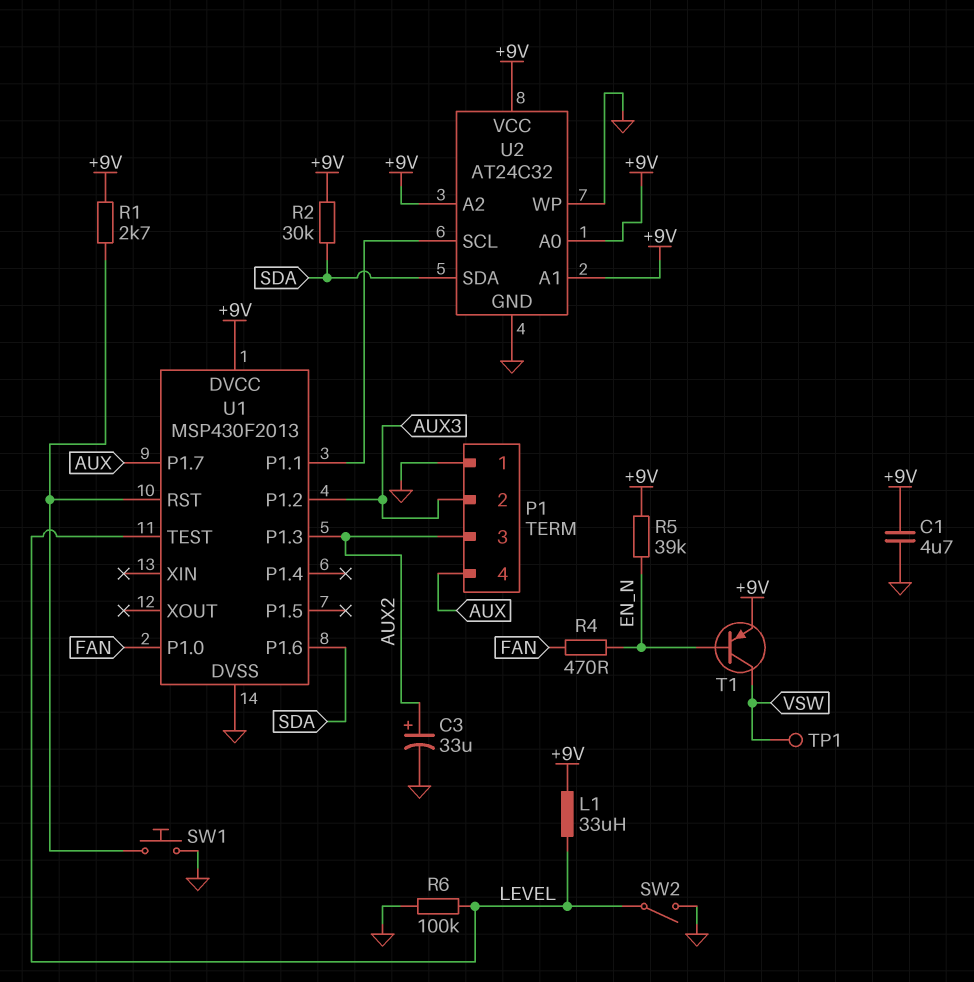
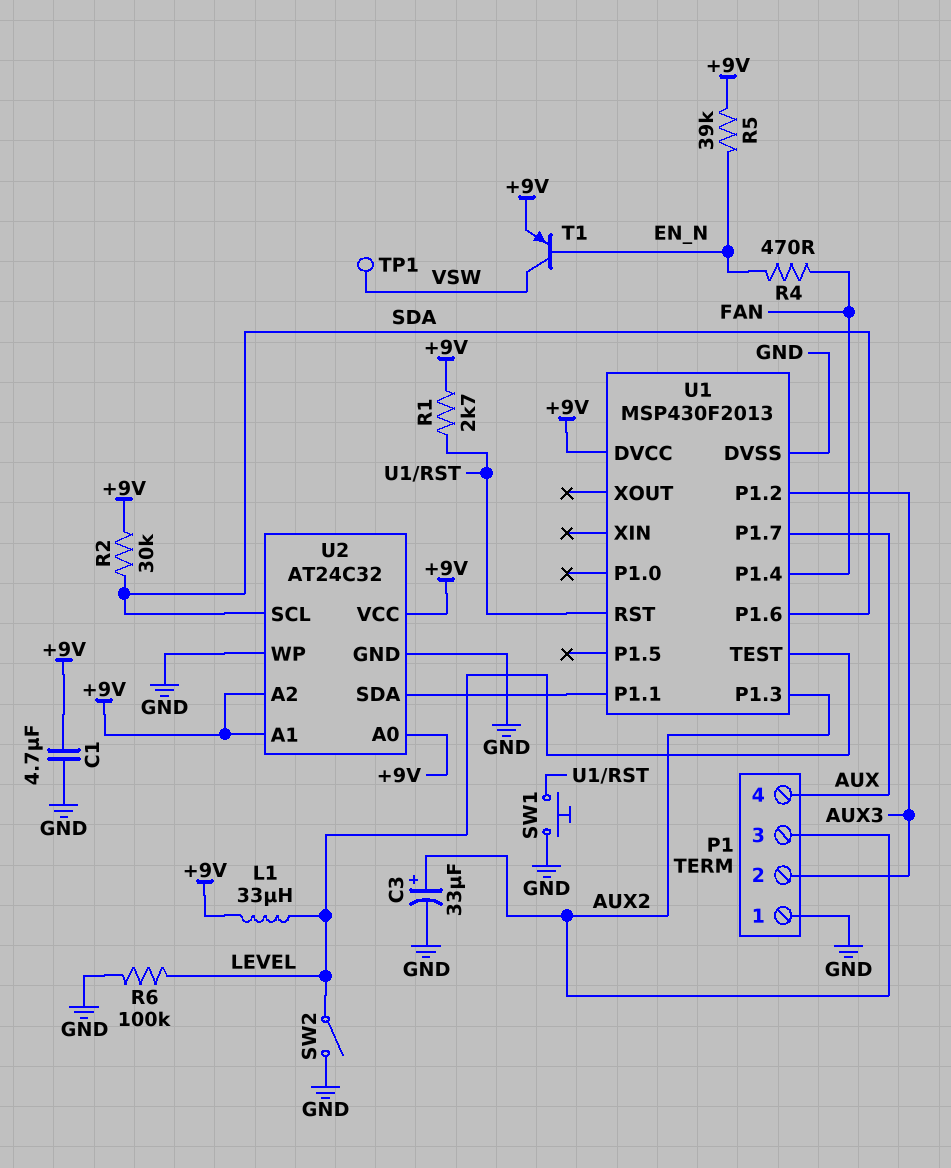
U1 pin P1.0: FAN -> none
U1 pin P1.4: none -> FAN
U2 pin SCL: U1/P1.1 -> SDA
U2 pin SDA: SDA -> U1/P1.1

